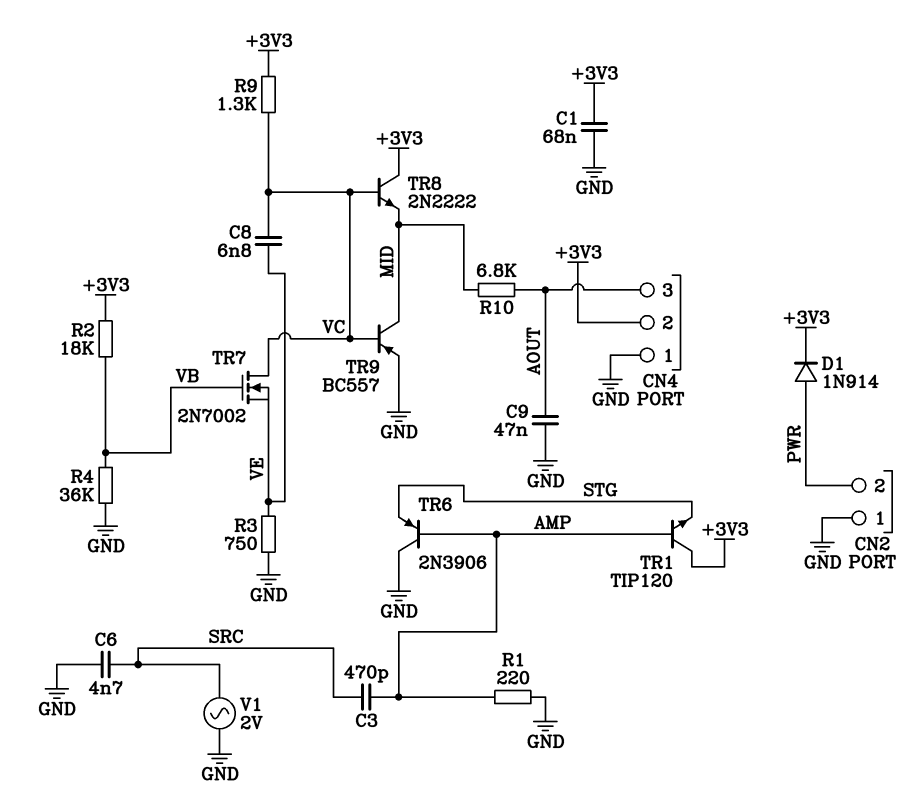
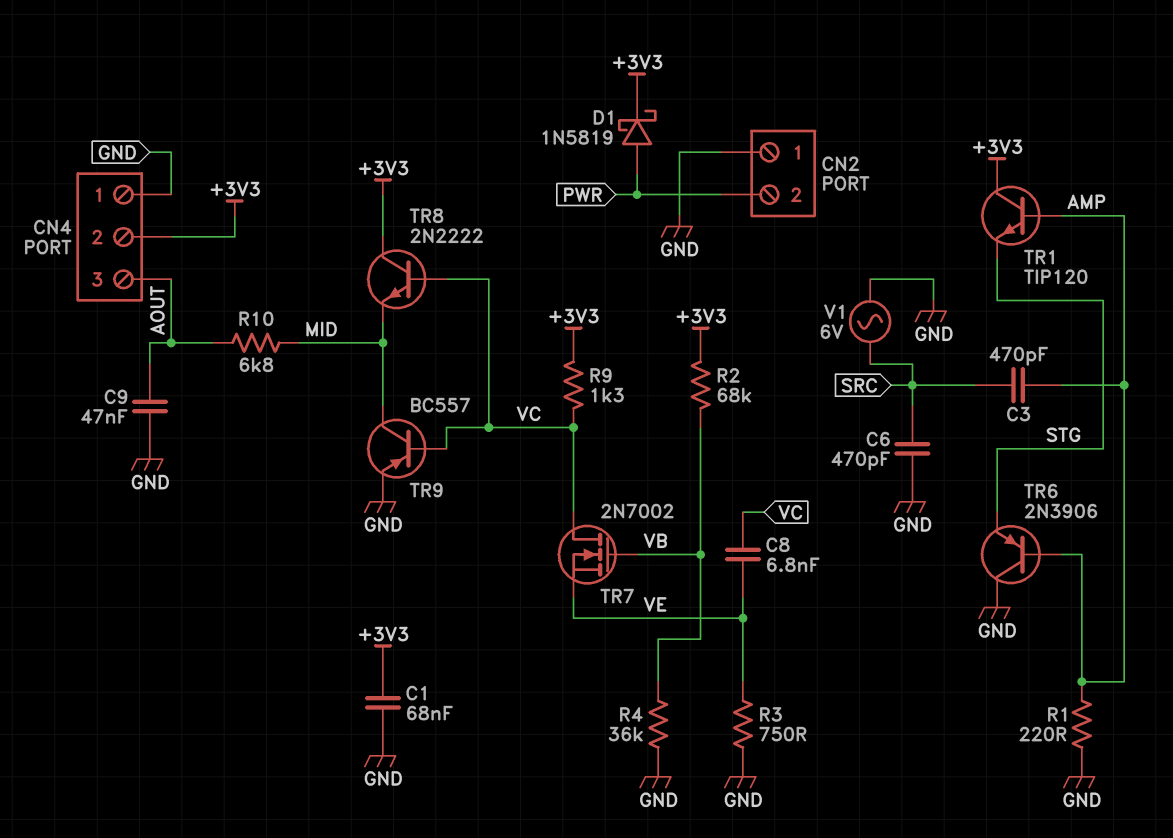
C6: 4.7nF (GND, SRC) -> 470pF (GND, SRC)
D1: diode 1N914 (A PWR, K +3V3) -> schottky 1N5819 (A PWR, K +3V3)
R2: 18k (+3V3, VB) -> 68k (+3V3, VB)
V1: AC 2V (GND, SRC) -> AC 6V (GND, SRC)

